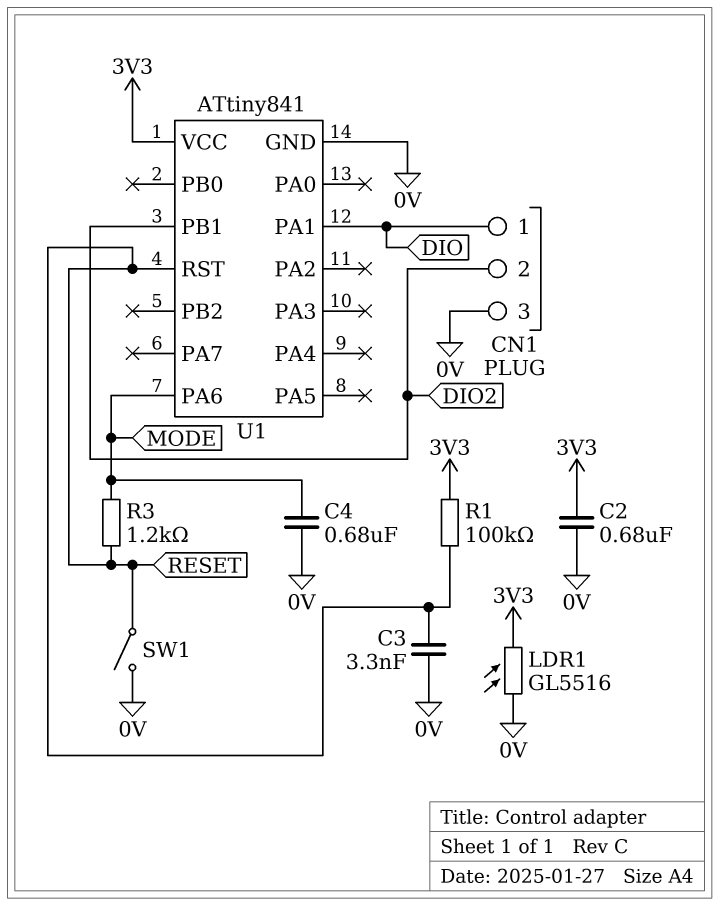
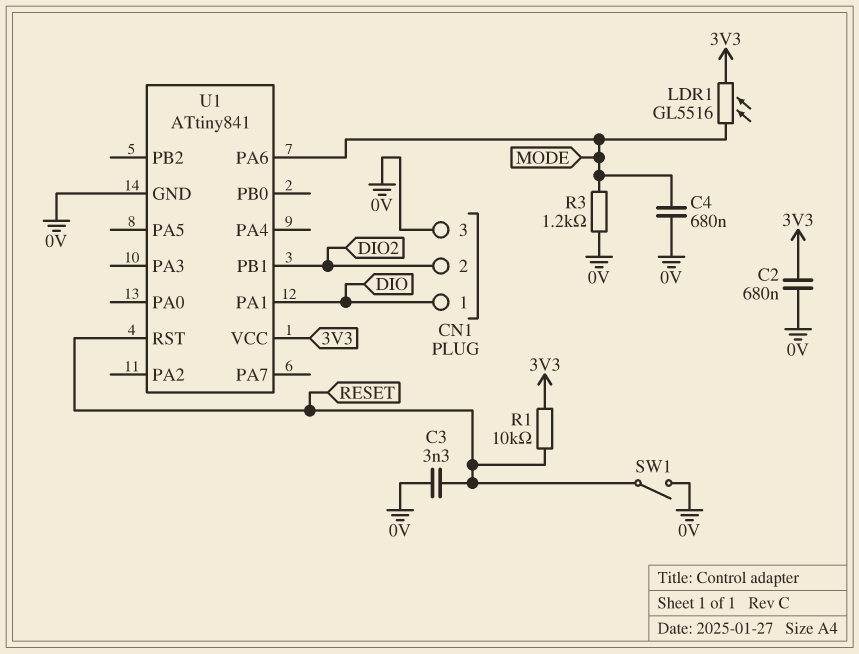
LDR1: GL5516 (0V, 3V3) -> GL5516 (3V3, MODE)
R1: 100k (3V3, RESET) -> 10k (3V3, RESET)
R3: 1.2k (MODE, RESET) -> 1.2k (0V, MODE)

